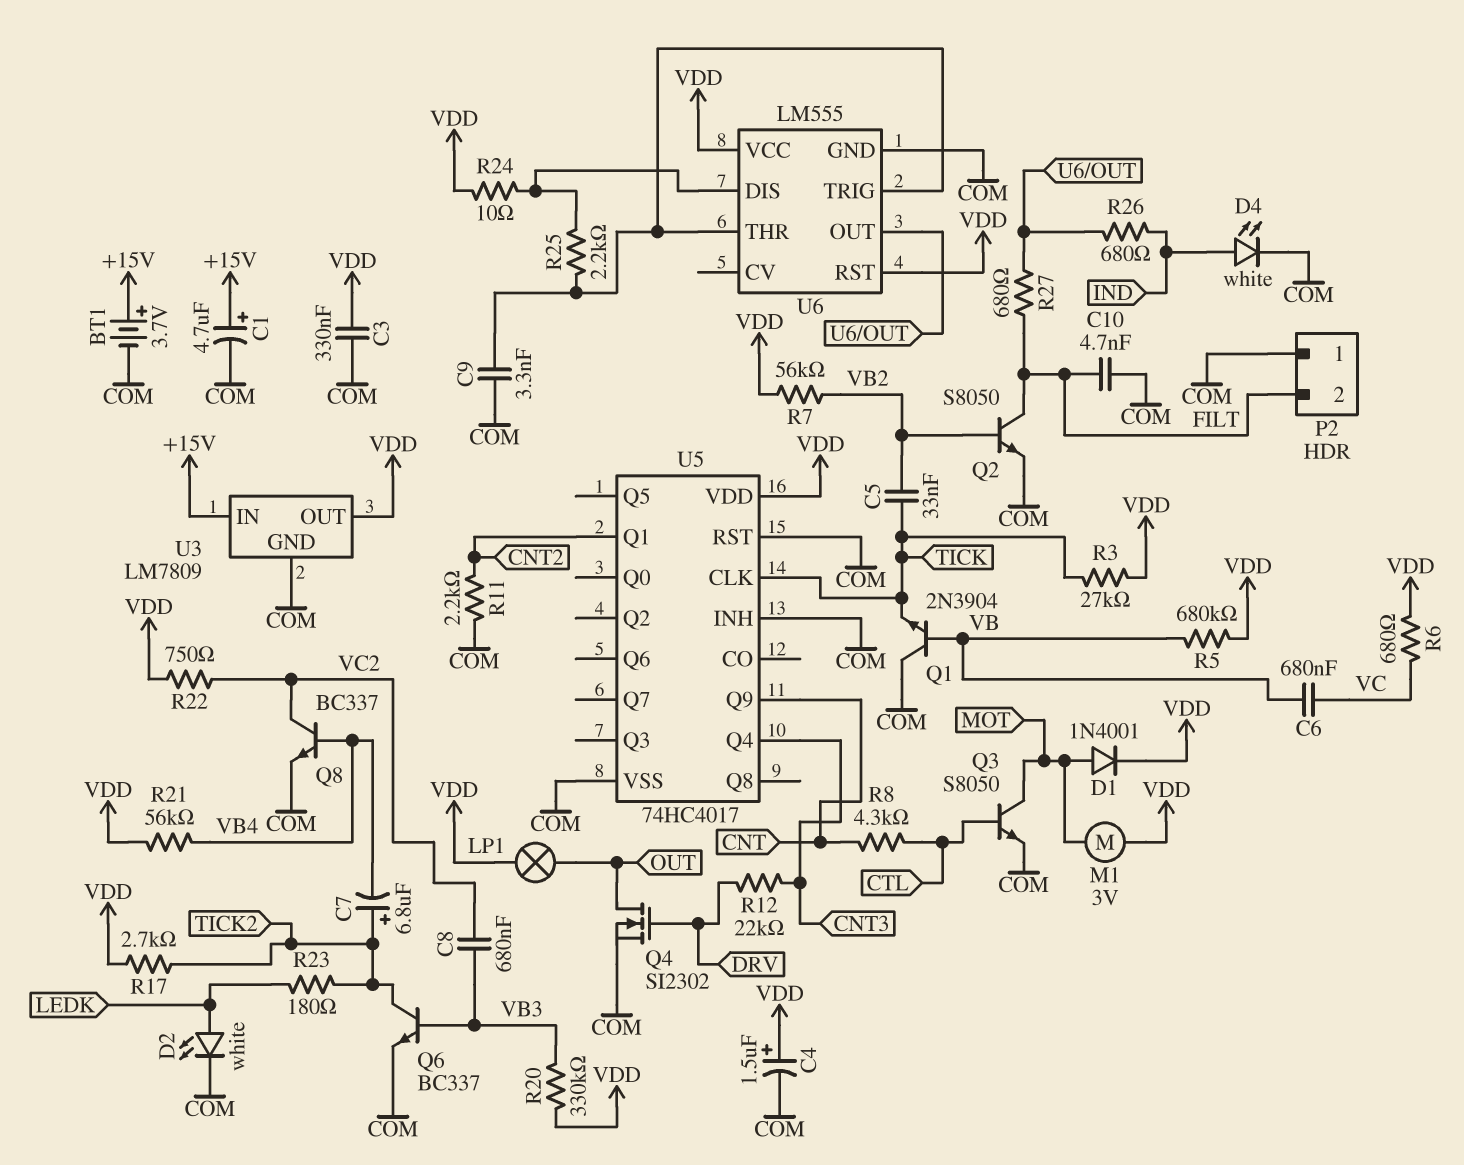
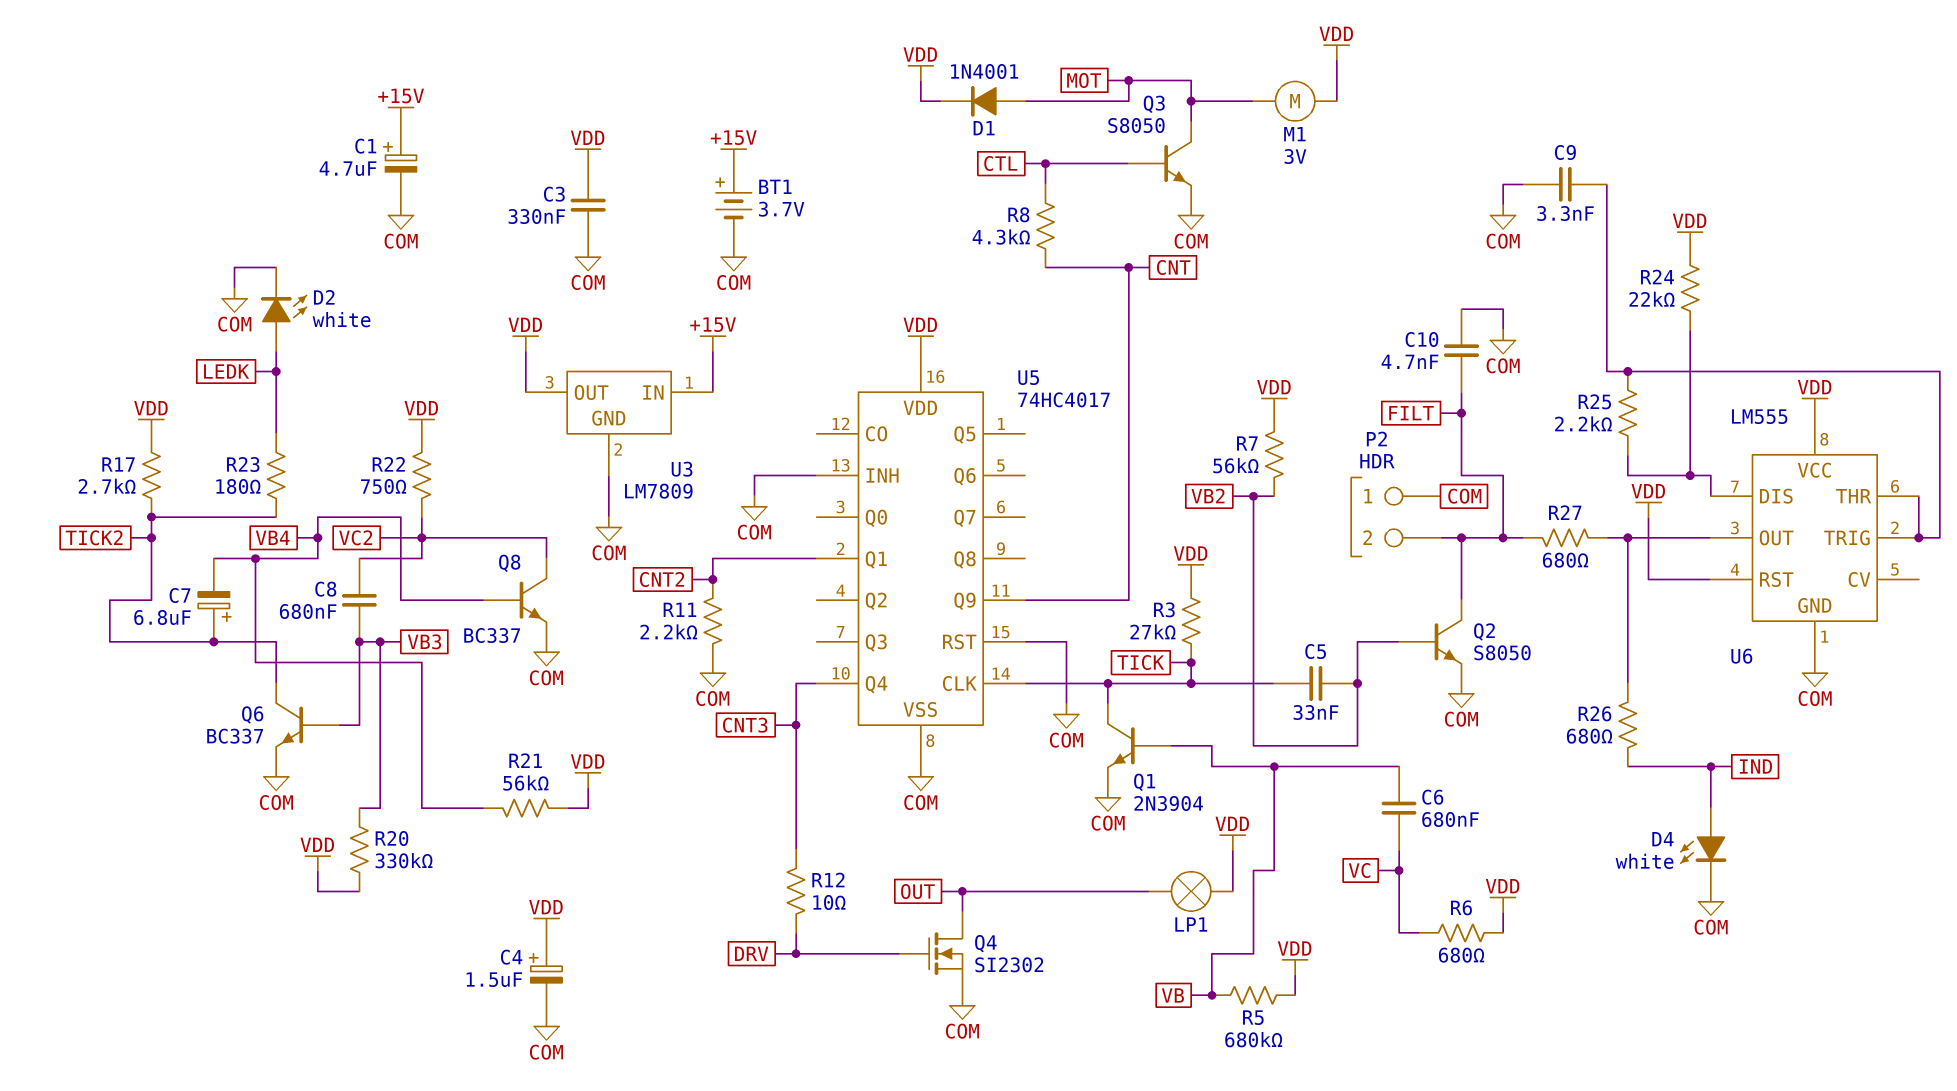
Q1: NPN 2N3904 (B VB, C COM, E TICK) -> NPN 2N3904 (B VB, C TICK, E COM)
R12: 22k (CNT3, DRV) -> 10 (CNT3, DRV)
R24: 10 (U6/DIS, VDD) -> 22k (U6/DIS, VDD)

